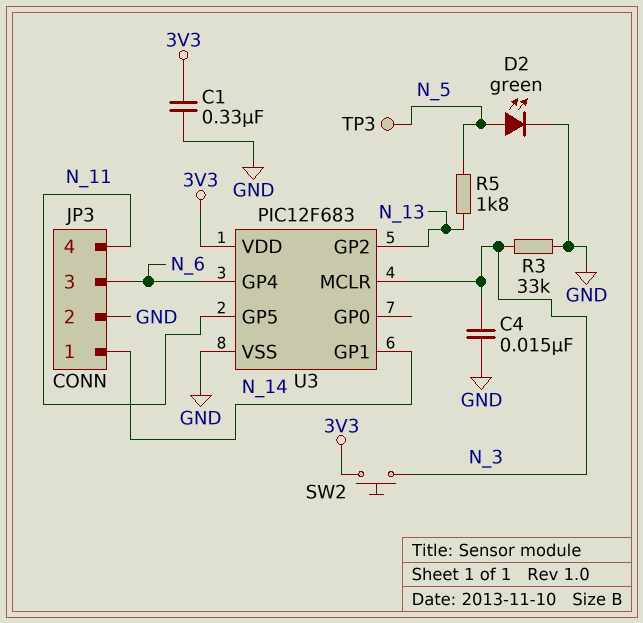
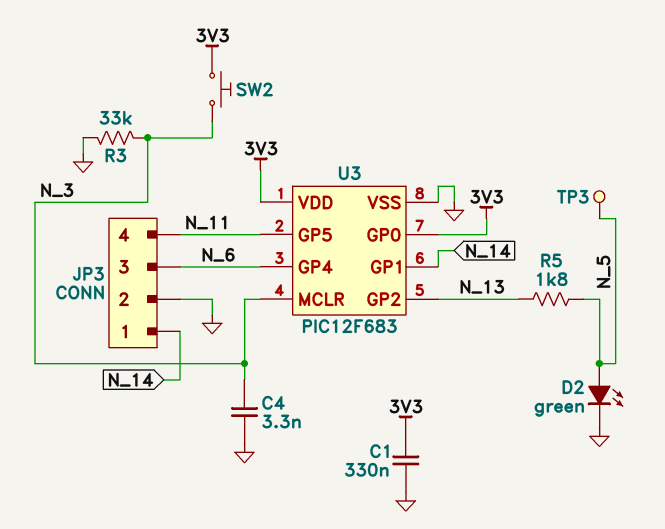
C4: 15nF (GND, N_3) -> 3.3nF (GND, N_3)
U3 pin GP0: none -> 3V3

